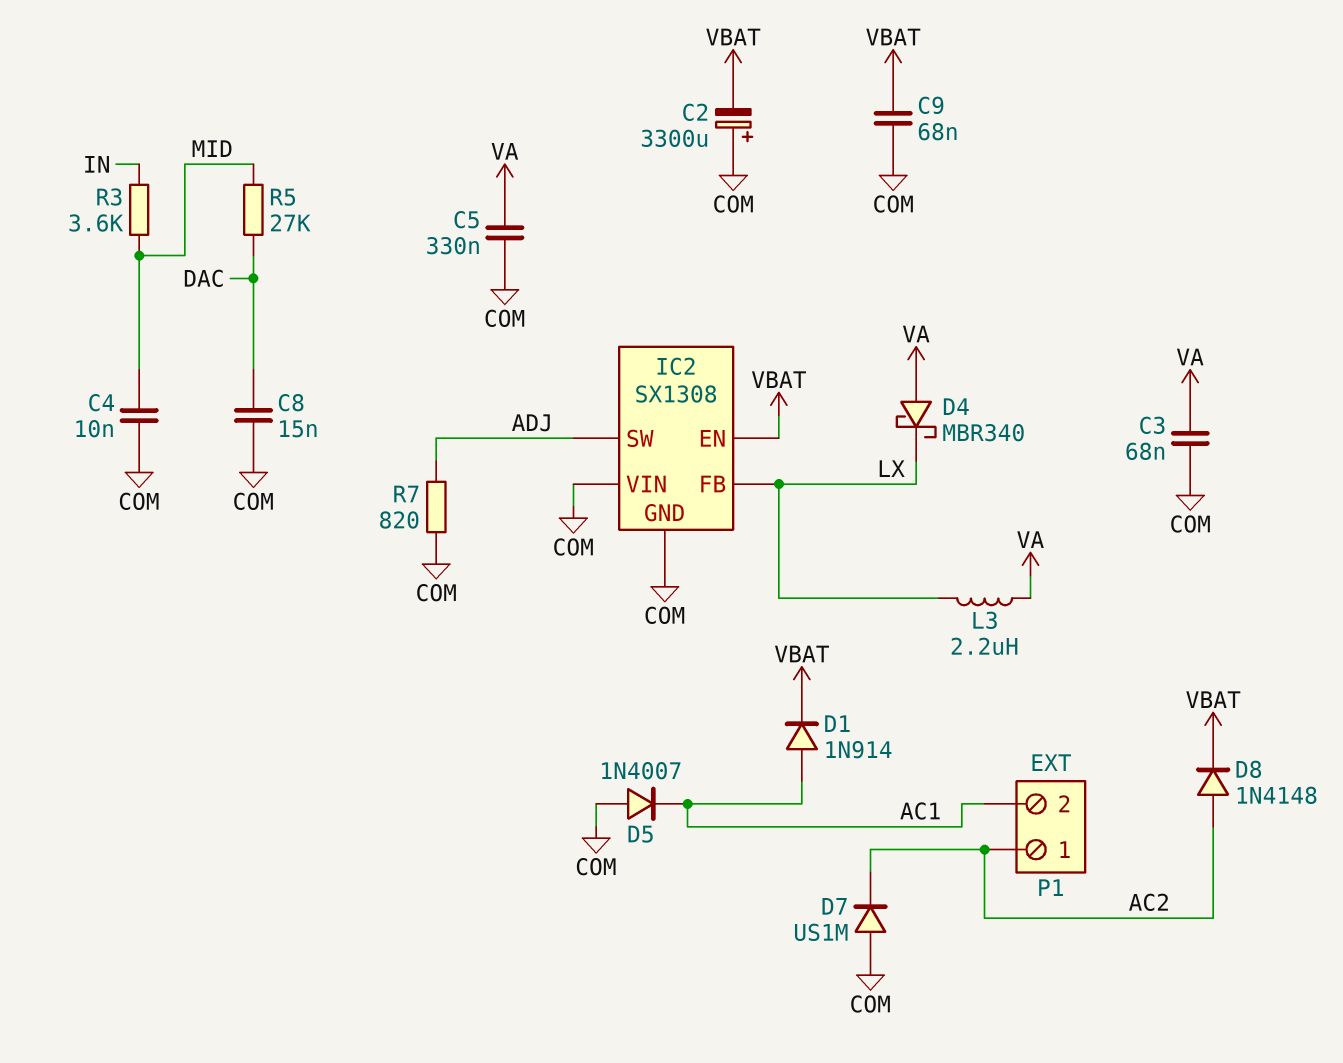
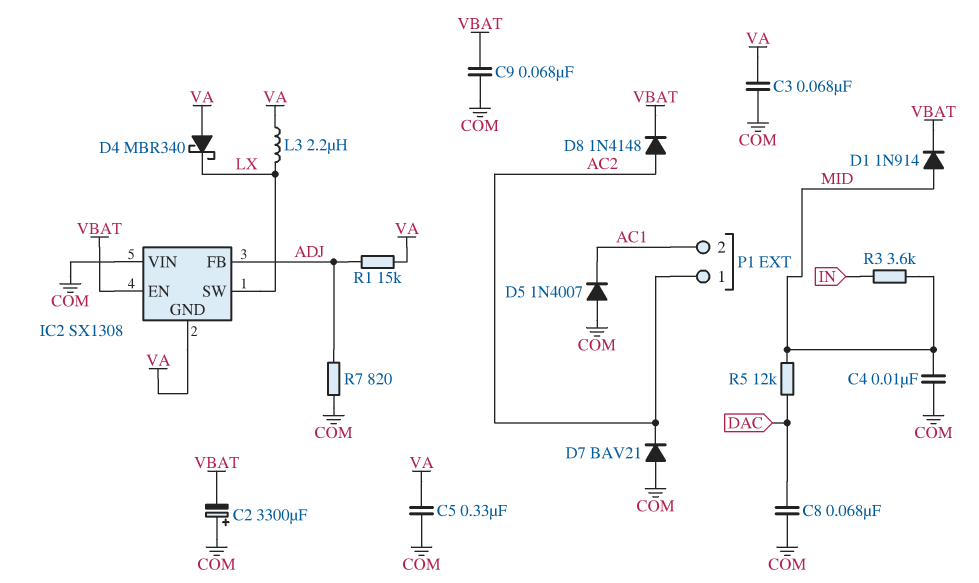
C8: 15nF (COM, DAC) -> 68nF (COM, DAC)
D1: diode 1N914 (A AC1, K VBAT) -> diode 1N914 (A MID, K VBAT)
D7: diode US1M (A COM, K AC2) -> diode BAV21 (A COM, K AC2)
IC2 pin FB: LX -> ADJ
IC2 pin GND: COM -> VA
IC2 pin SW: ADJ -> LX
R1: none -> 15k (ADJ, VA)
R5: 27k (DAC, MID) -> 12k (DAC, MID)

